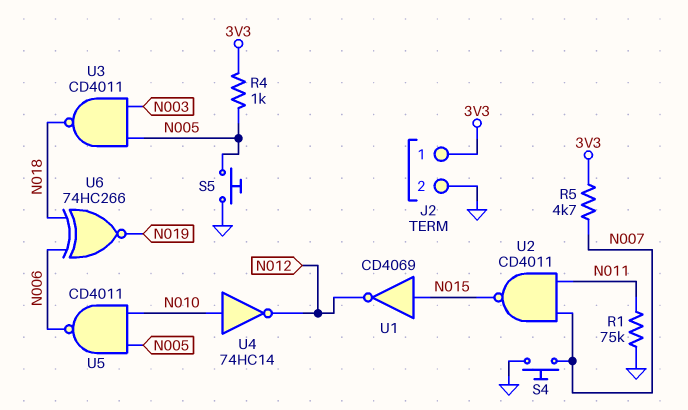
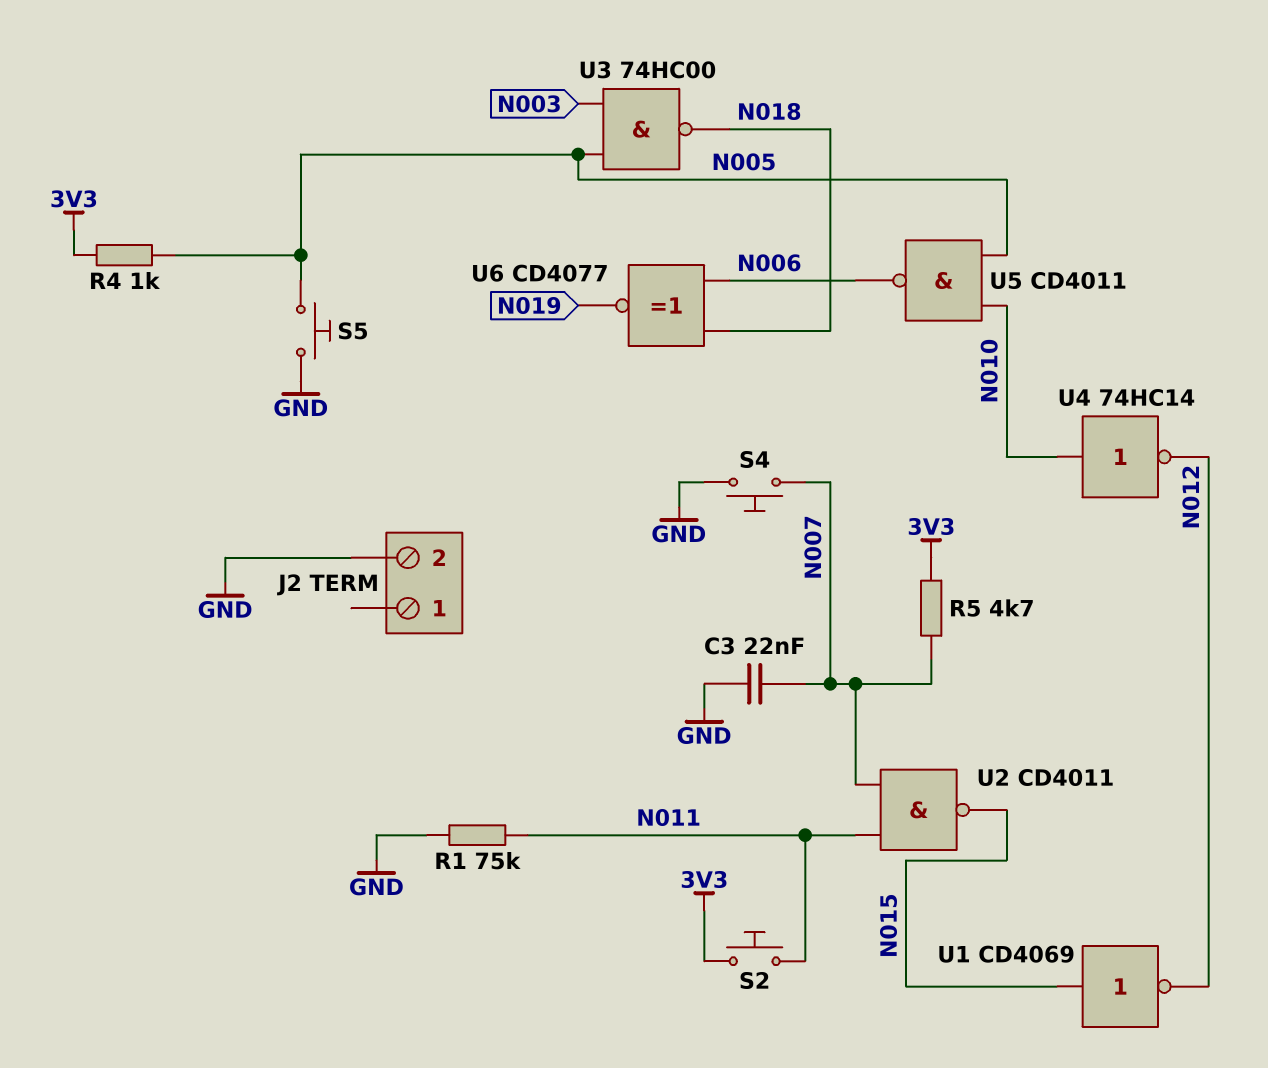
C3: none -> 22nF (GND, N007)
J2 pin 1: 3V3 -> none
S2: none -> button (3V3, N011)
U3: NAND CD4011 (in N003, in N005, out N018) -> NAND 74HC00 (in N003, in N005, out N018)
U6: XNOR 74HC266 (in N006, in N018, out N019) -> XNOR CD4077 (in N006, in N018, out N019)

